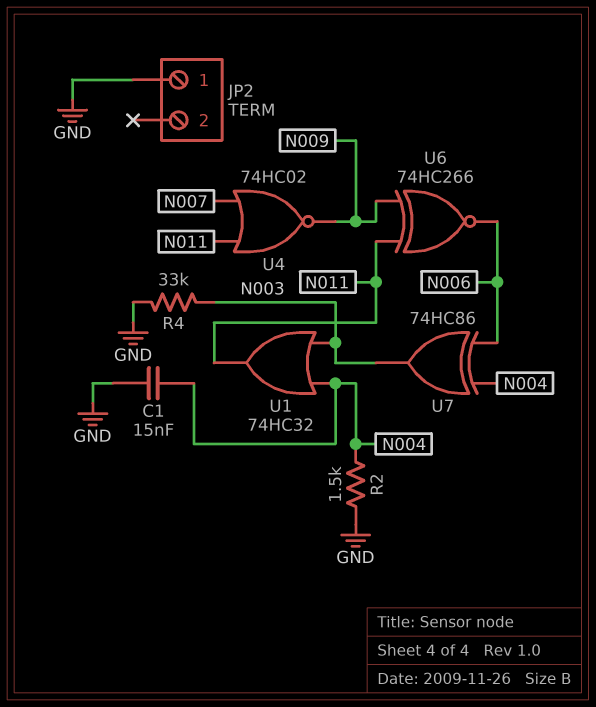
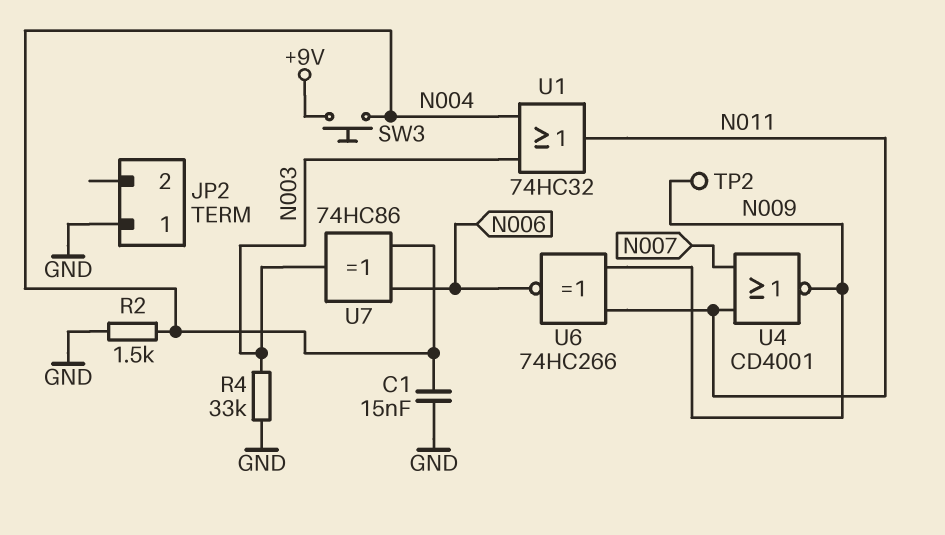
SW3: none -> button (+9V, N004)
TP2: none -> test point (N009)
U4: NOR 74HC02 (in N007, in N011, out N009) -> NOR CD4001 (in N007, in N011, out N009)

